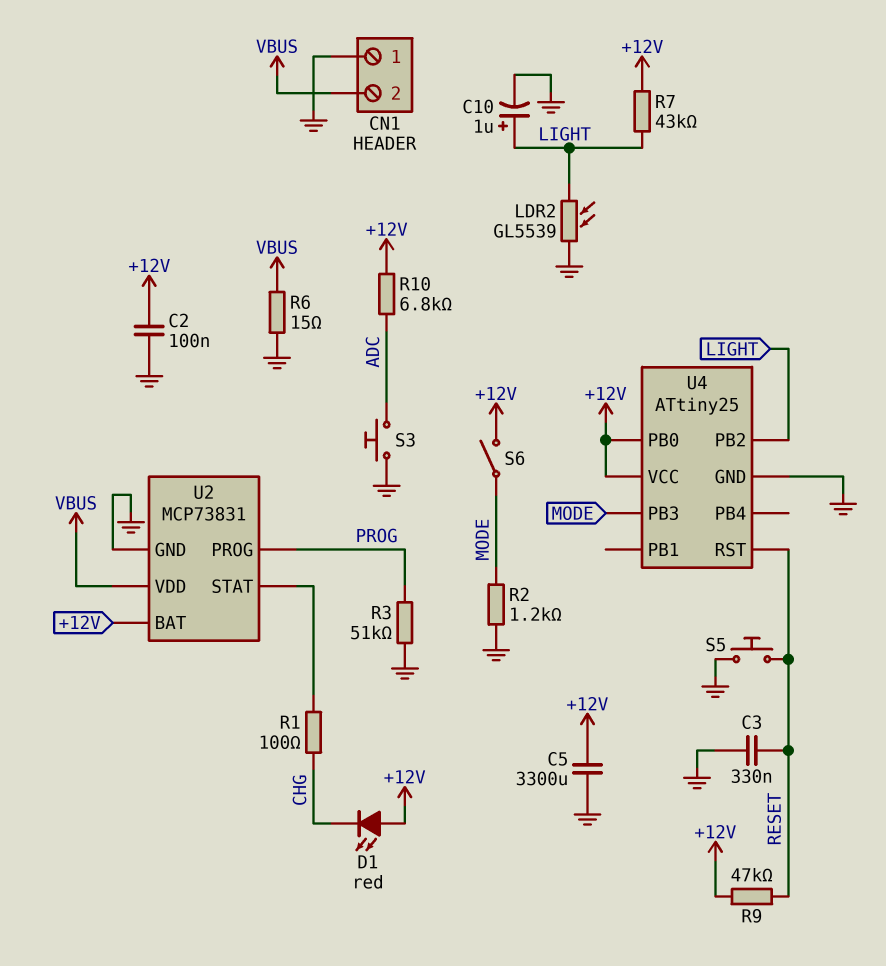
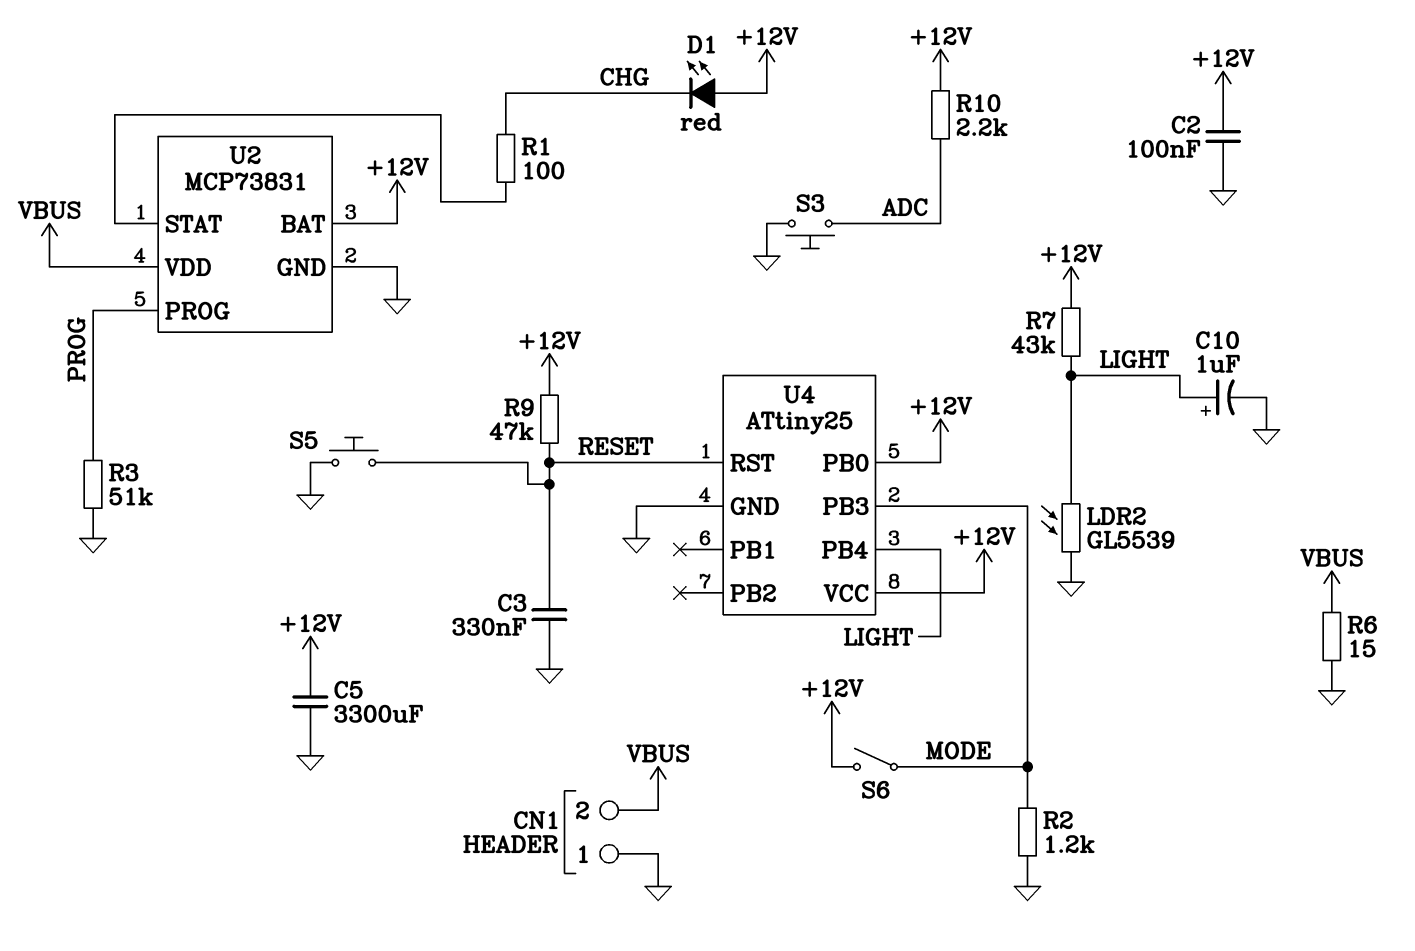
R10: 6.8k (+12V, ADC) -> 2.2k (+12V, ADC)
U4 pin PB2: LIGHT -> none
U4 pin PB4: none -> LIGHT

